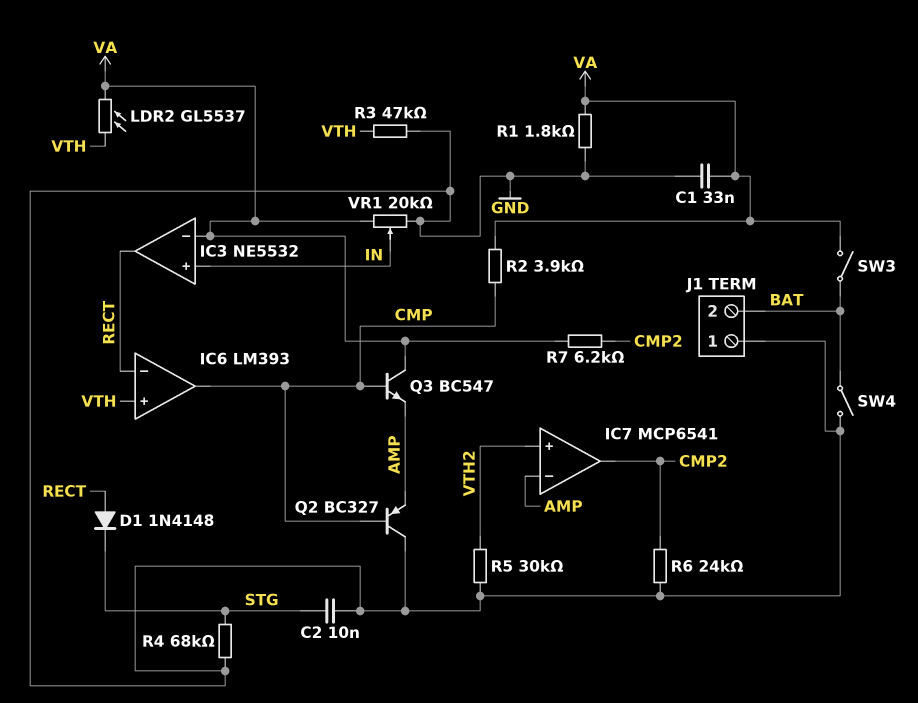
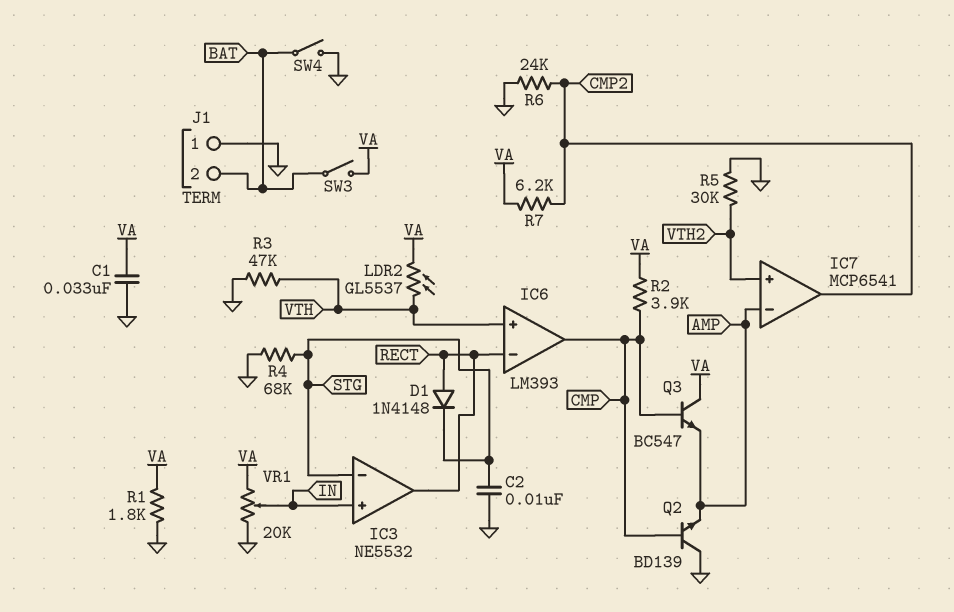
IC3 pin in-: VA -> STG
Q2: PNP BC327 (B CMP, C GND, E AMP) -> NPN BD139 (B CMP, C GND, E AMP)

